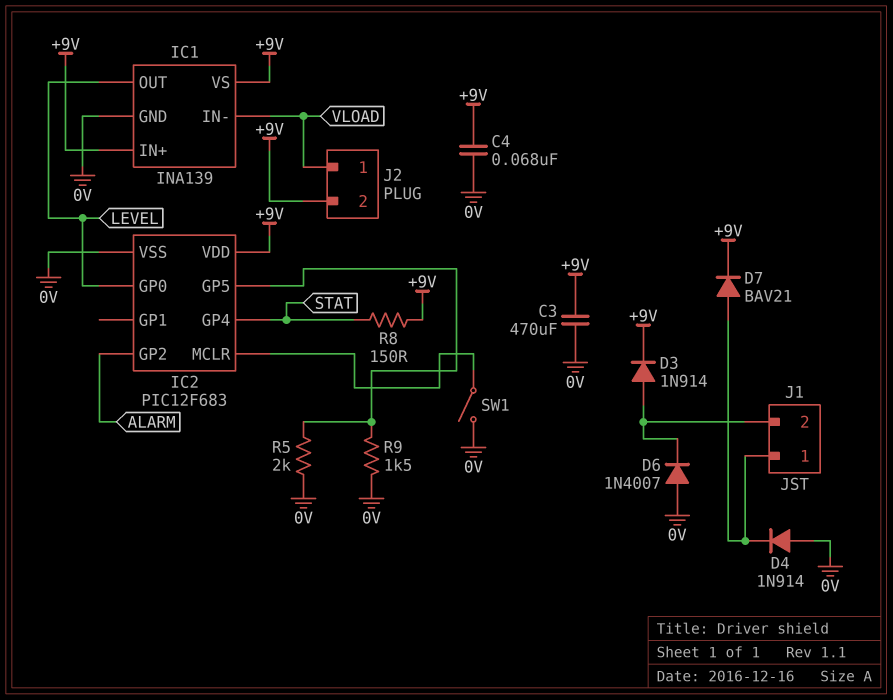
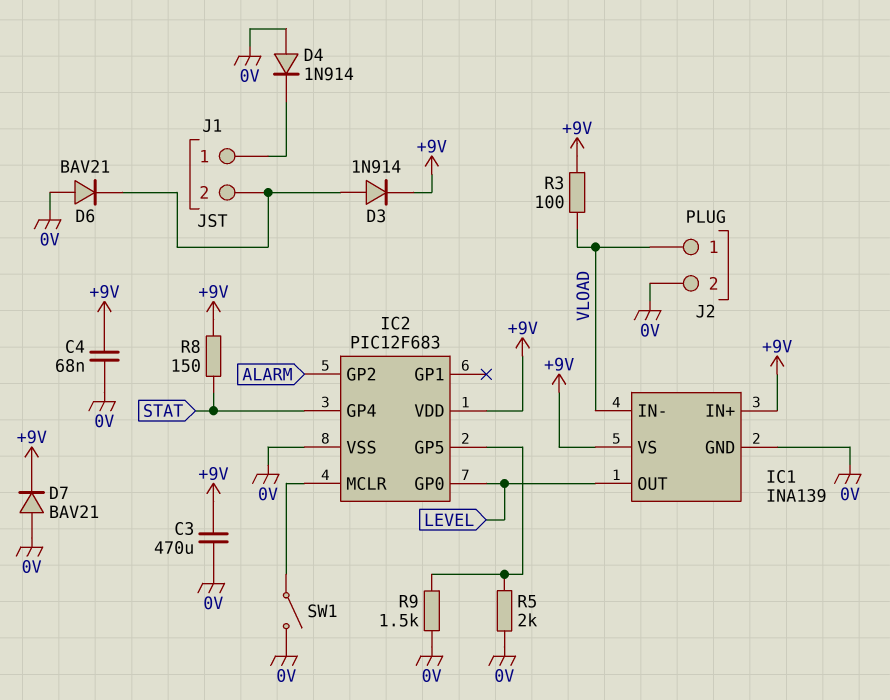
D6: diode 1N4007 (A 0V, K J1/2) -> diode BAV21 (A 0V, K J1/2)
D7: diode BAV21 (A J1/1, K +9V) -> diode BAV21 (A 0V, K +9V)
J2 pin 2: +9V -> 0V
R3: none -> 100 (+9V, VLOAD)

